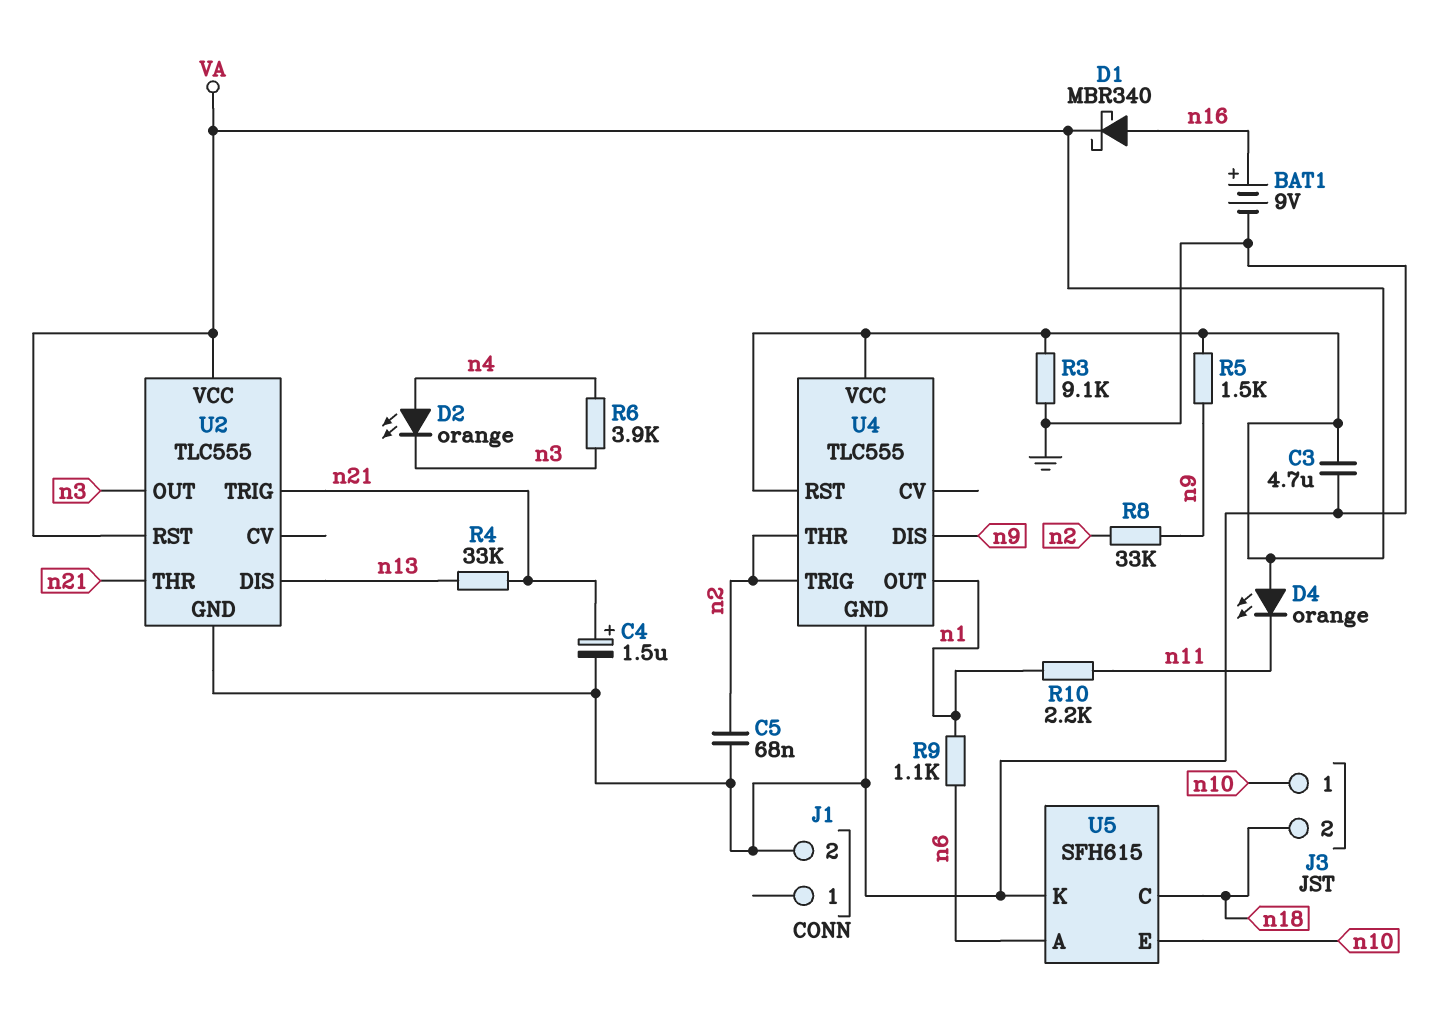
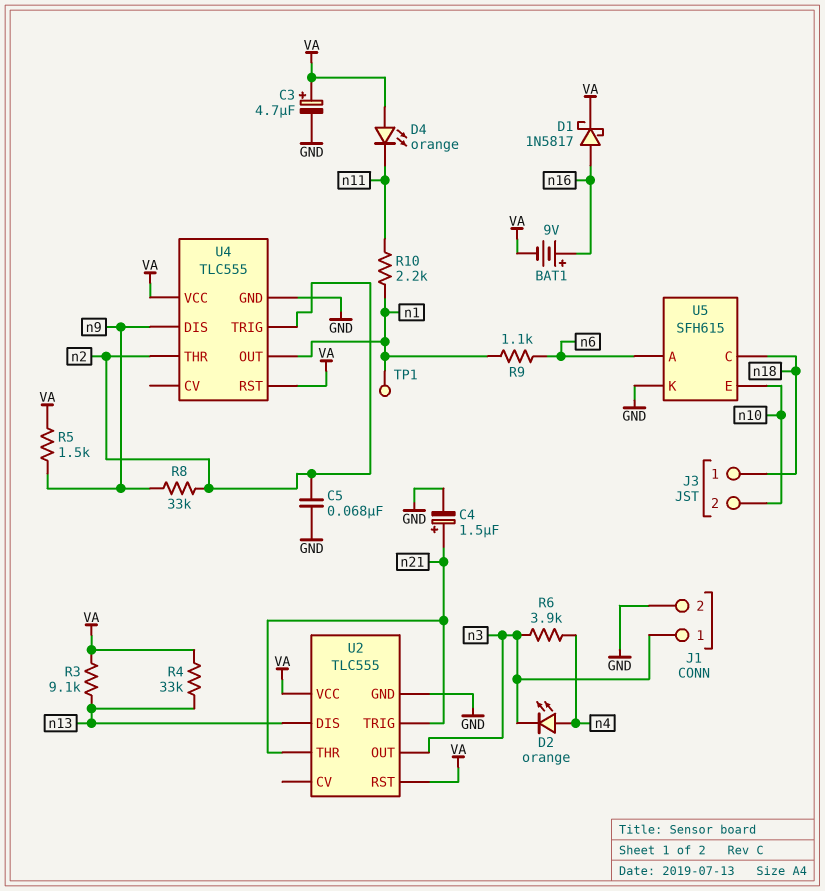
BAT1: 9V (plus n16, minus GND) -> 9V (plus n16, minus VA)
C3: 4.7uF (GND, VA) -> 4.7uF (plus VA, minus GND)
D1: schottky MBR340 (A n16, K VA) -> schottky 1N5817 (A n16, K VA)
J1 pin 1: none -> n3
J3 pin 1: n10 -> n18
J3 pin 2: n18 -> n10
R3: 9.1k (GND, VA) -> 9.1k (VA, n13)
R4: 33k (n13, n21) -> 33k (VA, n13)
TP1: none -> test point (n1)

